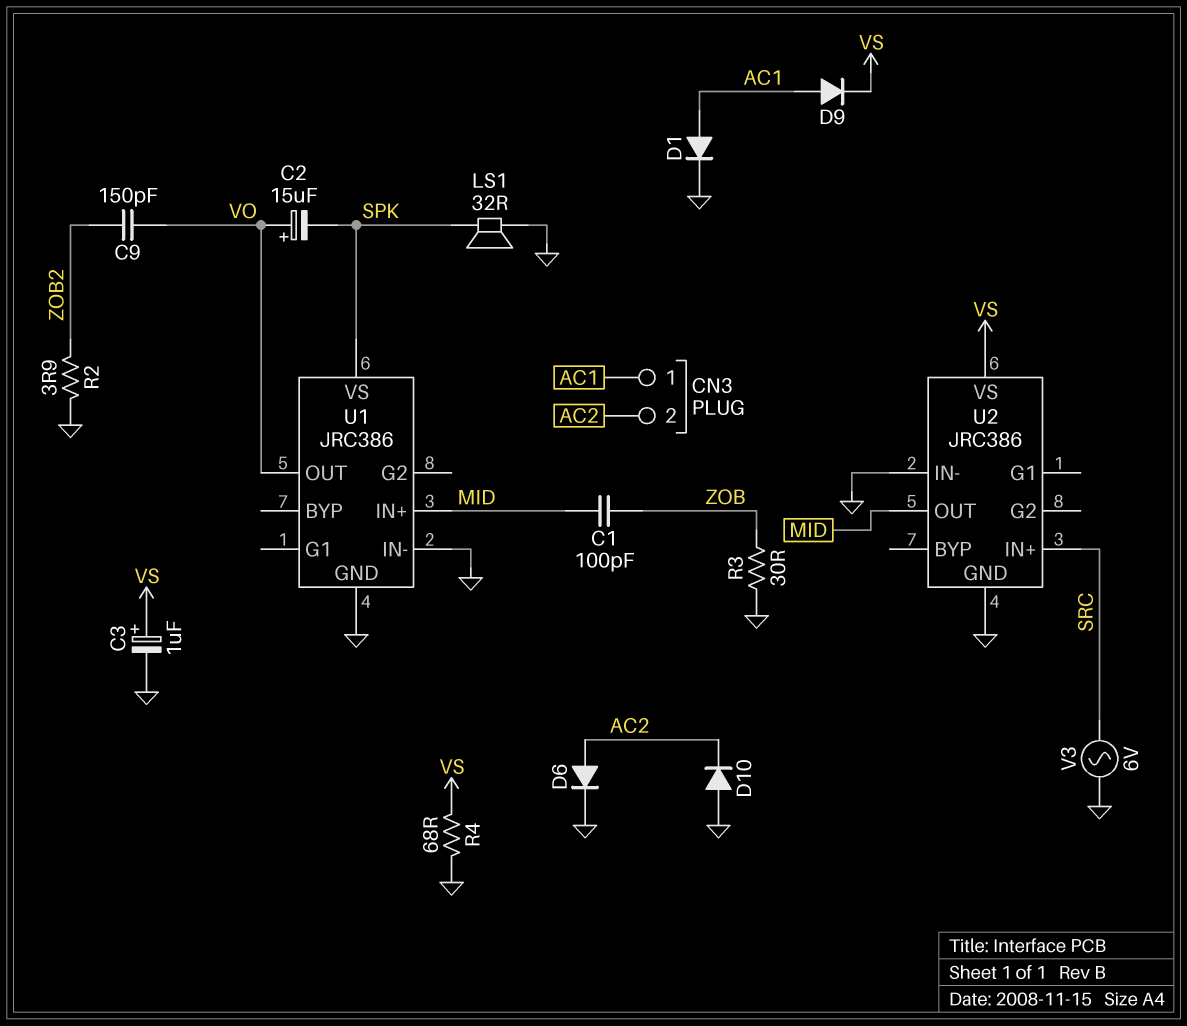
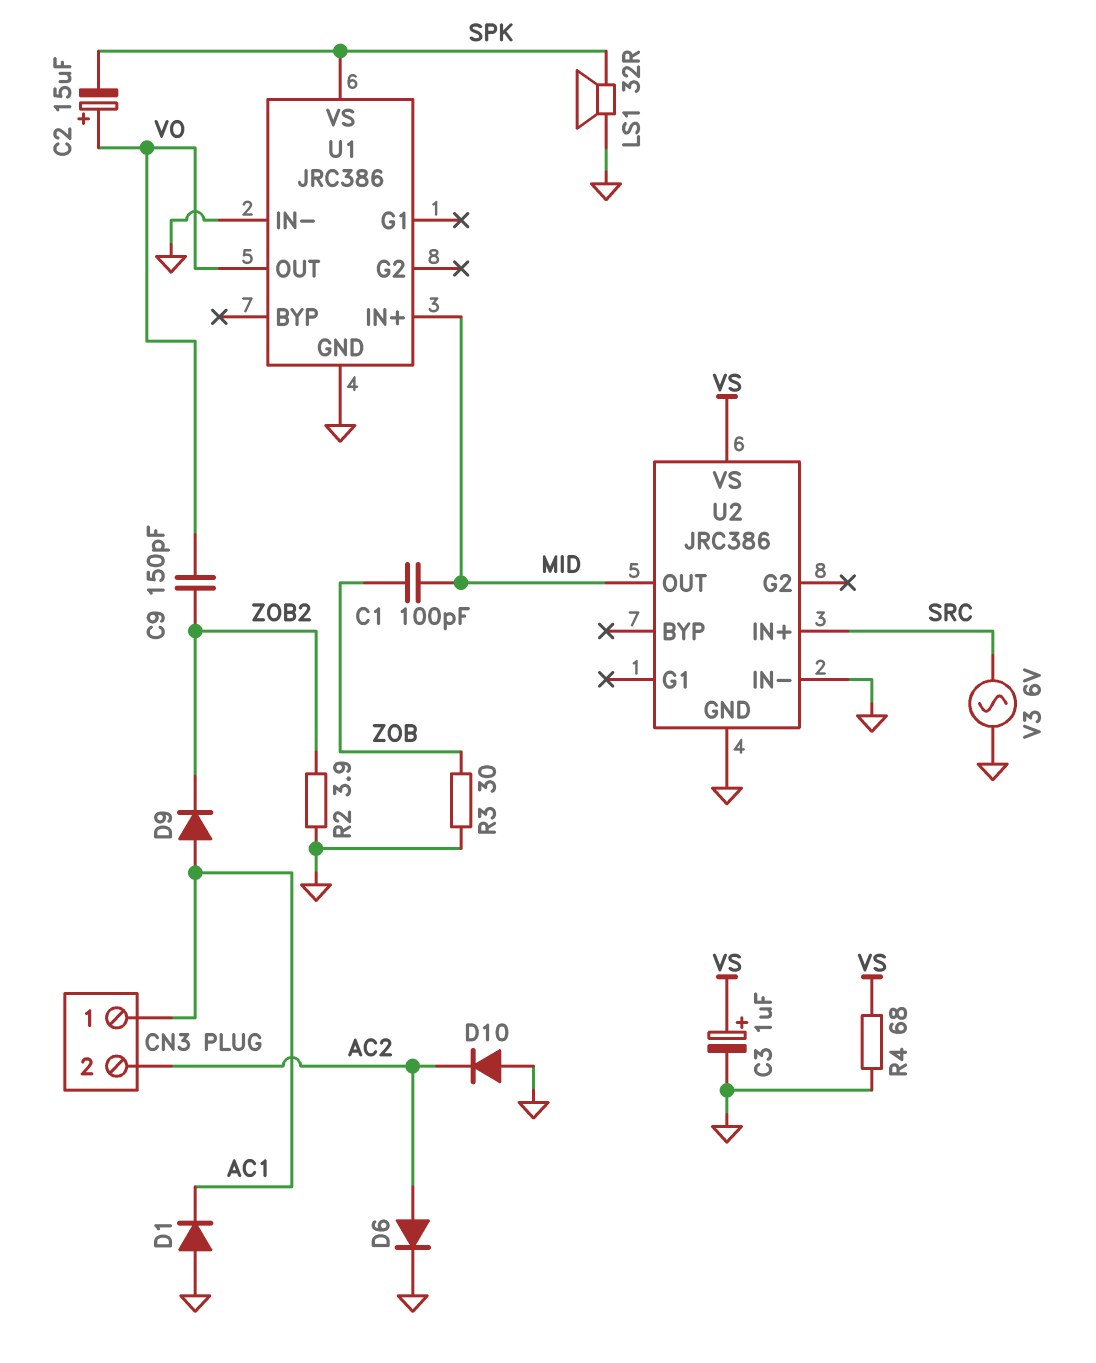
D1: diode (A AC1, K GND) -> diode (A GND, K AC1)
D9: diode (A AC1, K VS) -> diode (A AC1, K ZOB2)

